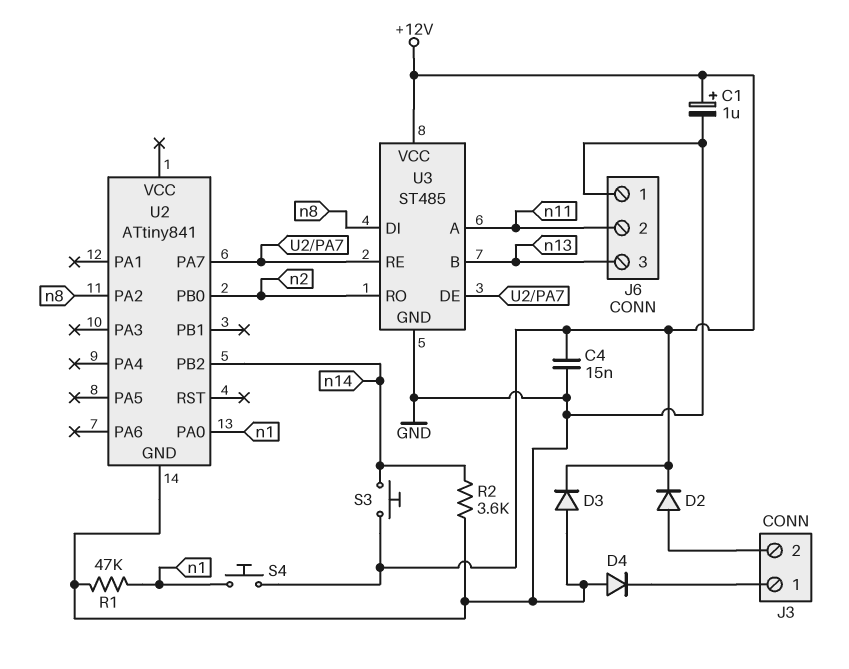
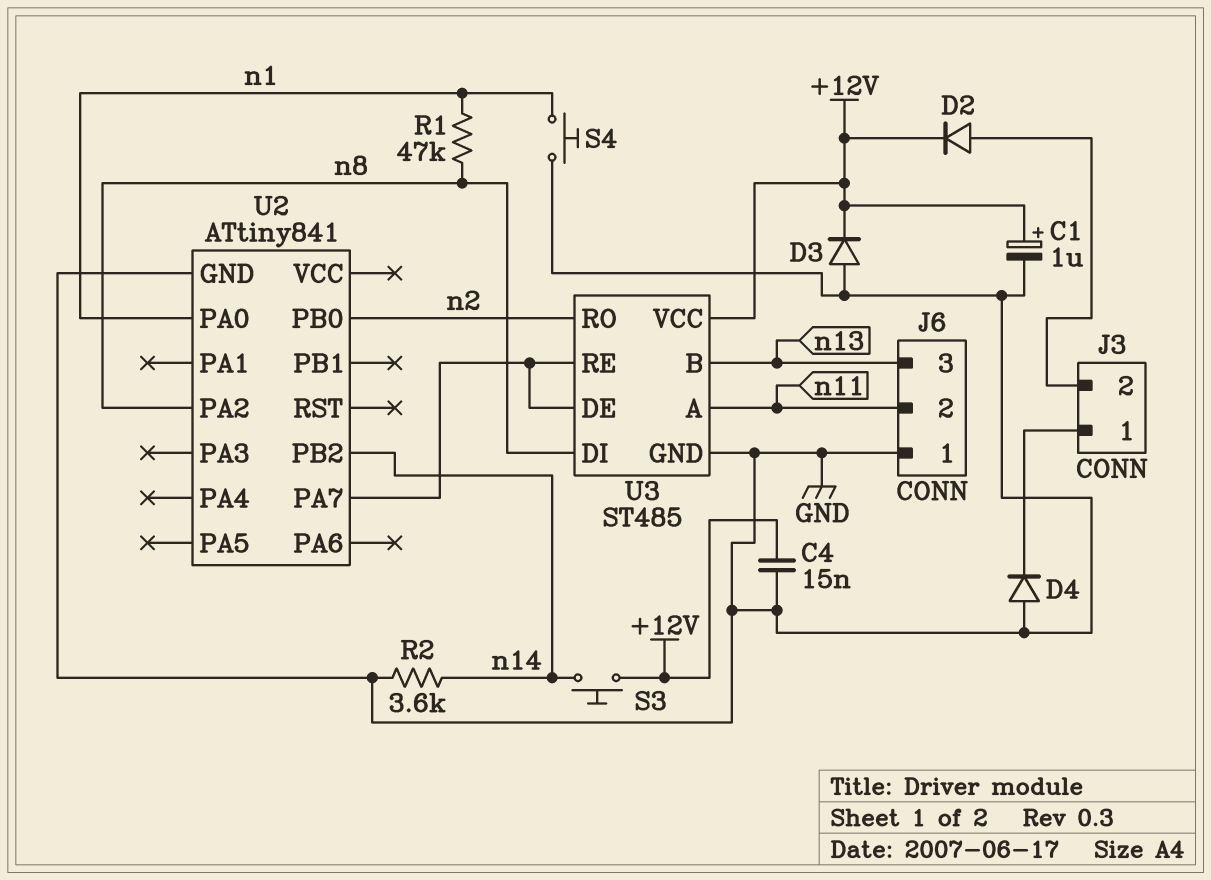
R1: 47k (GND, n1) -> 47k (n1, n8)
S4: button (+12V, n1) -> button (GND, n1)

